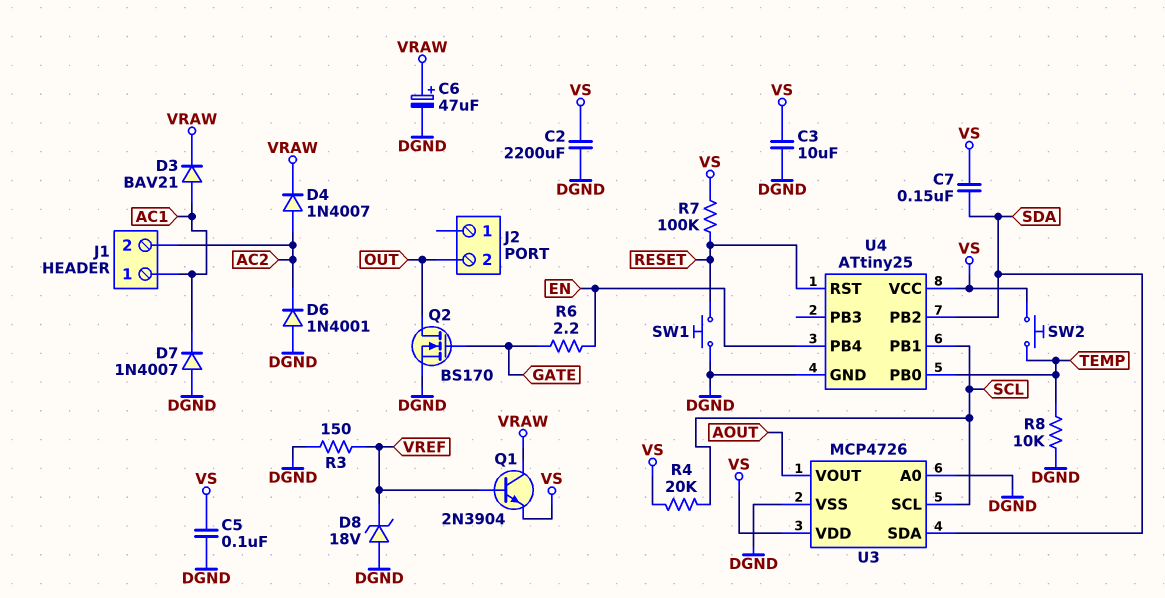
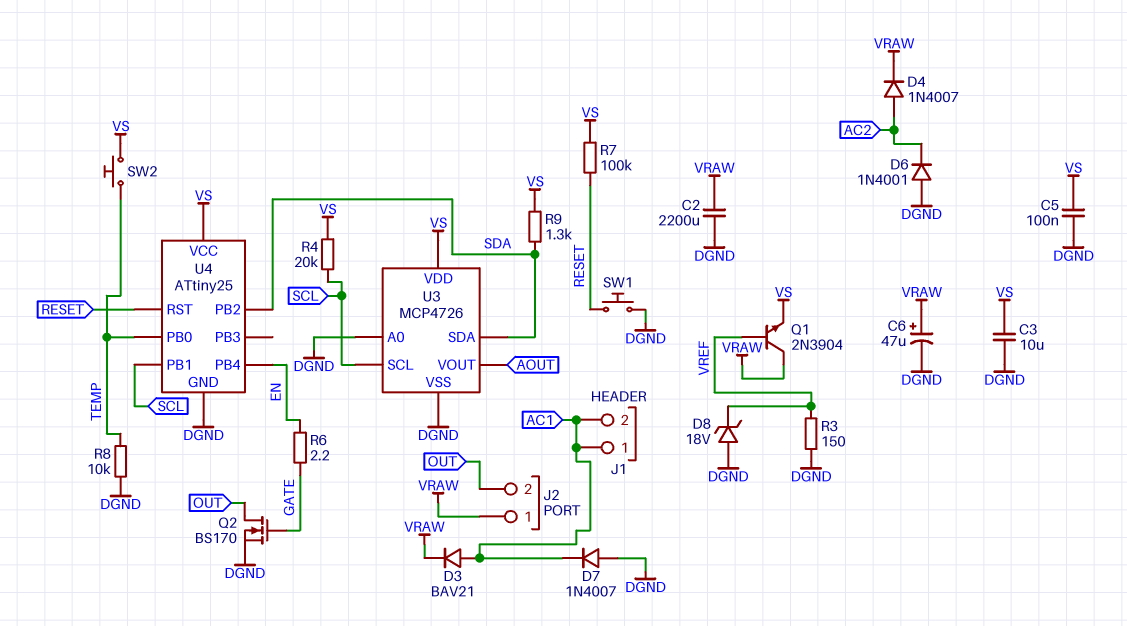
C2: 2200uF (DGND, VS) -> 2200uF (DGND, VRAW)
C7: 150nF (SDA, VS) -> none
J1 pin 2: AC2 -> AC1
J2 pin 1: none -> VRAW
R9: none -> 1.3k (SDA, VS)

